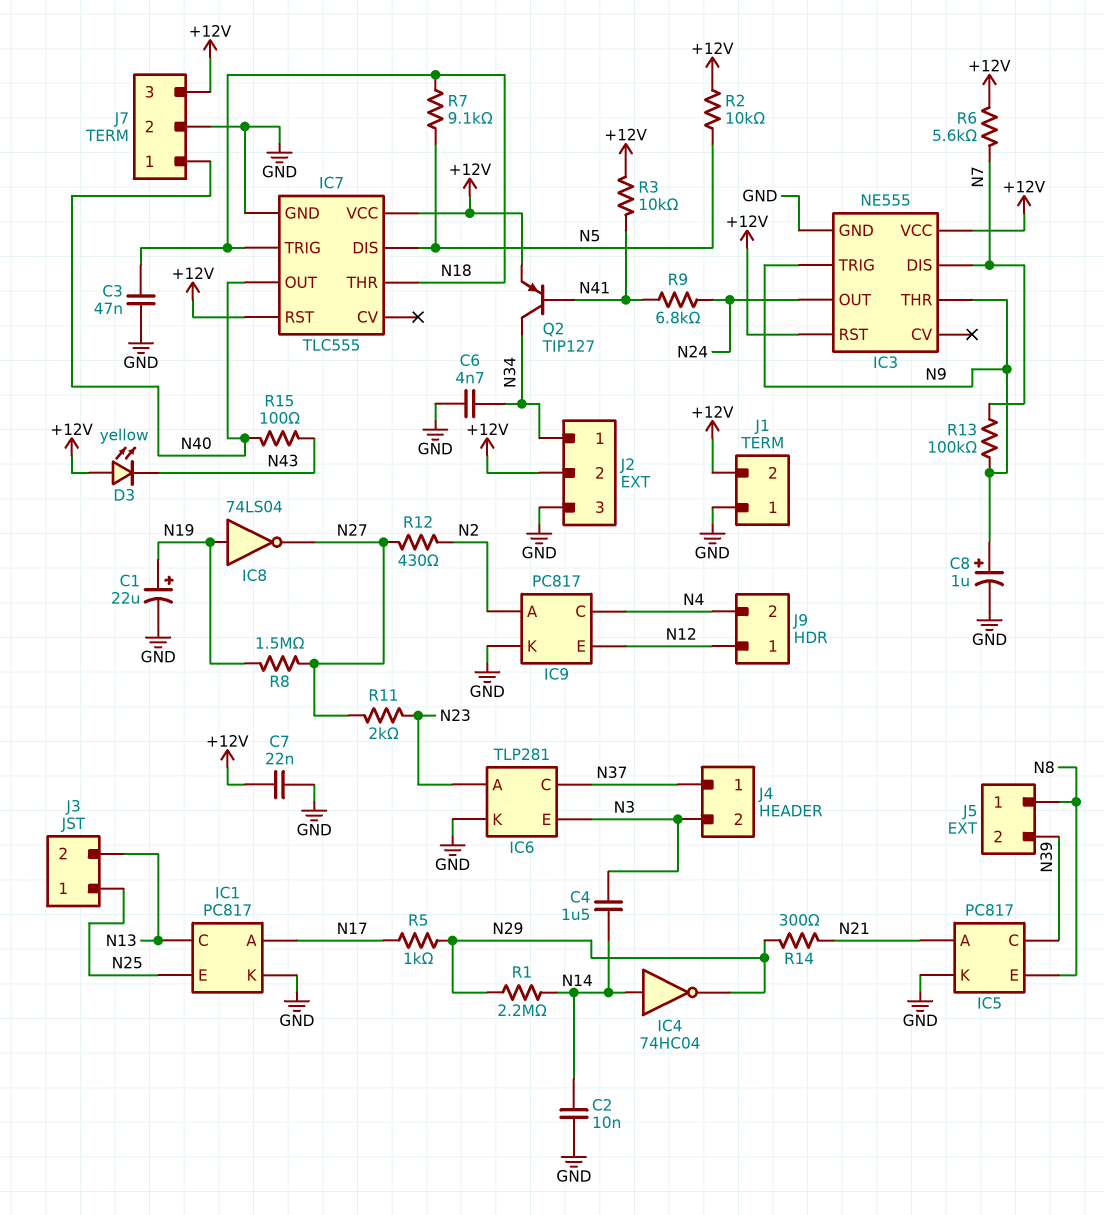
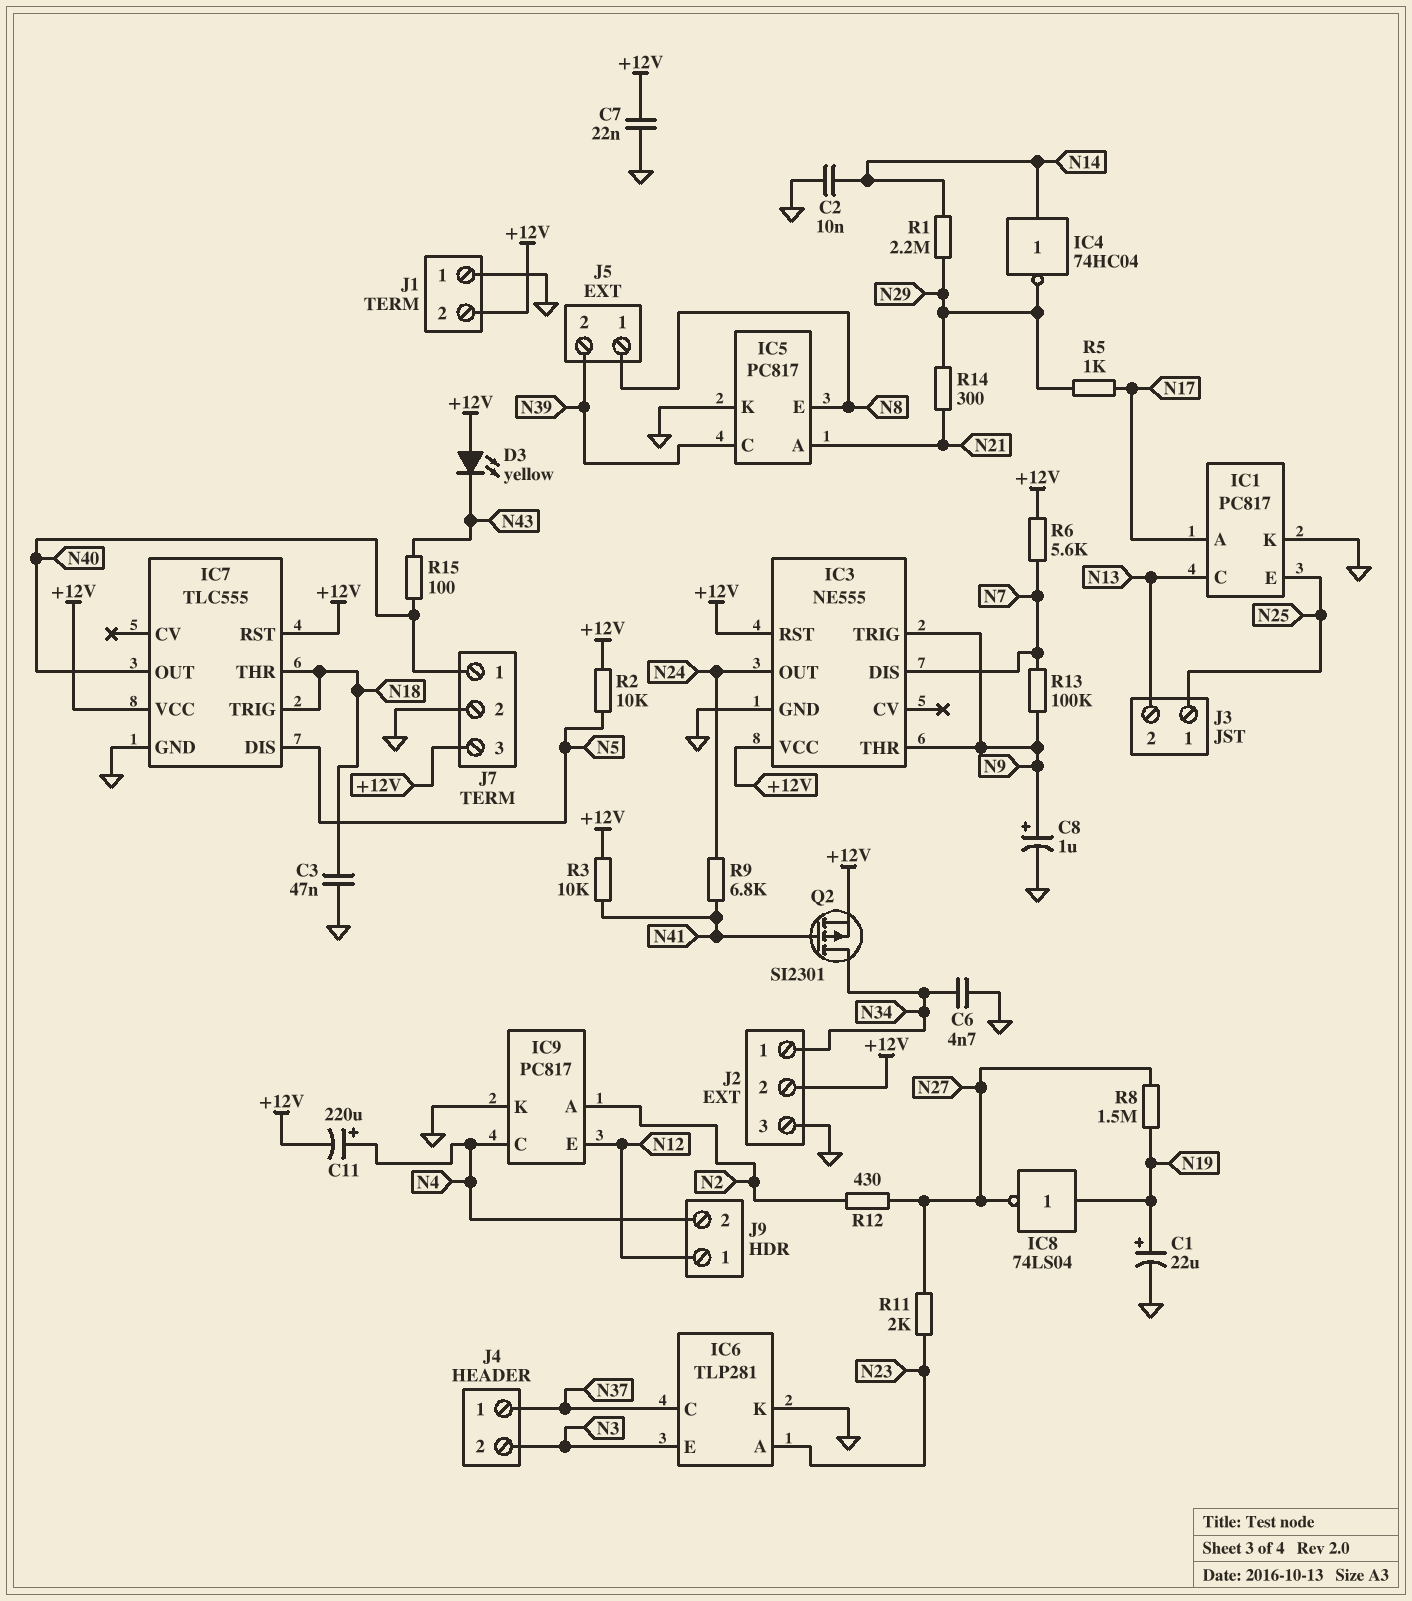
C4: 1.5uF (N3, N14) -> none
C11: none -> 220uF (plus N4, minus +12V)
Q2: PNP TIP127 (B N41, C N34, E +12V) -> PMOS SI2301 (G N41, D N34, S +12V)
R7: 9.1k (N5, N18) -> none

